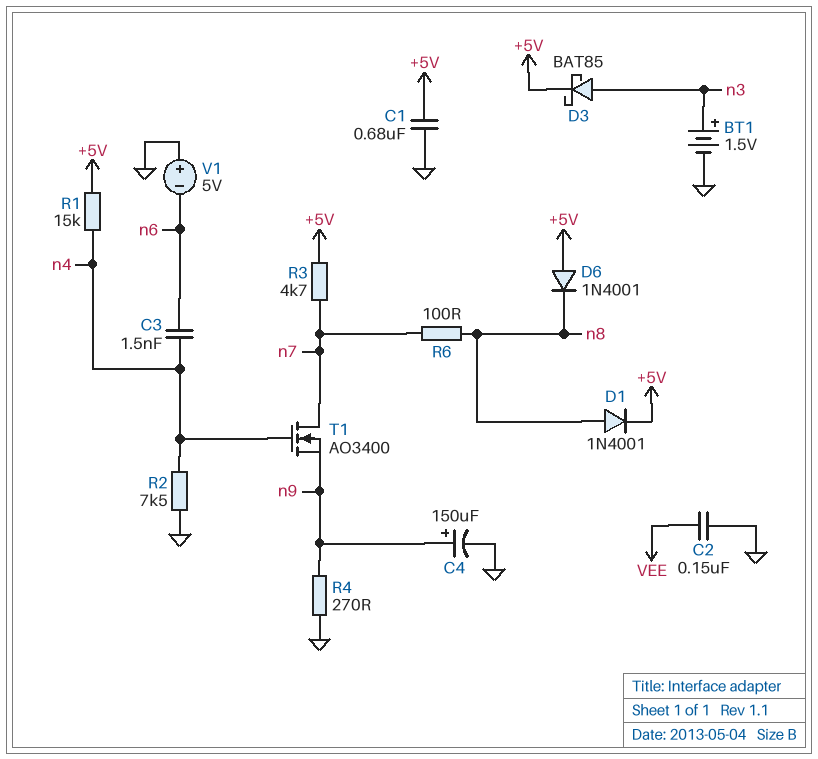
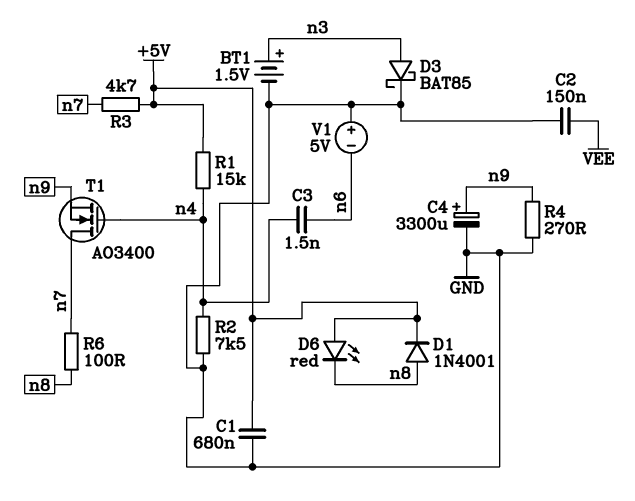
C4: 150uF (plus n9, minus GND) -> 3300uF (plus n9, minus GND)
D3: schottky BAT85 (A n3, K +5V) -> schottky BAT85 (A n3, K GND)
D6: diode 1N4001 (A +5V, K n8) -> LED red (A +5V, K n8)

